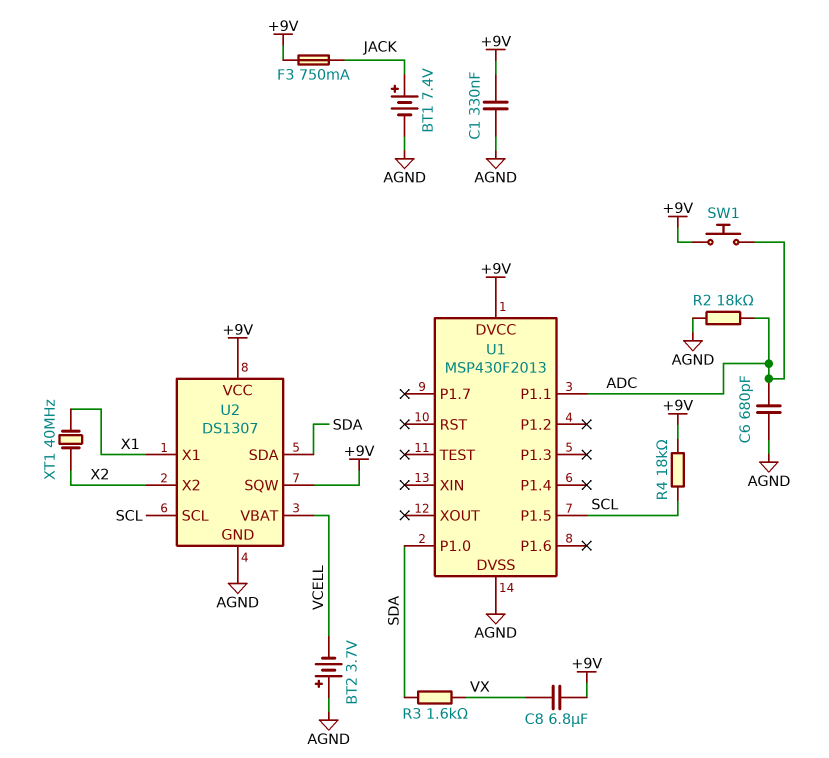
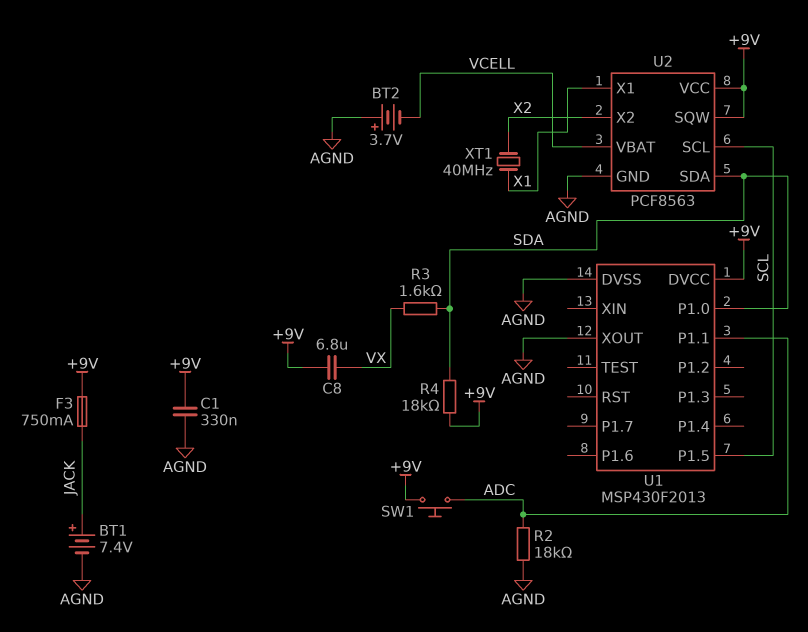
C6: 680pF (ADC, AGND) -> none
R4: 18k (+9V, SCL) -> 18k (+9V, SDA)
U1 pin XOUT: none -> AGND
U2: DS1307 -> PCF8563

